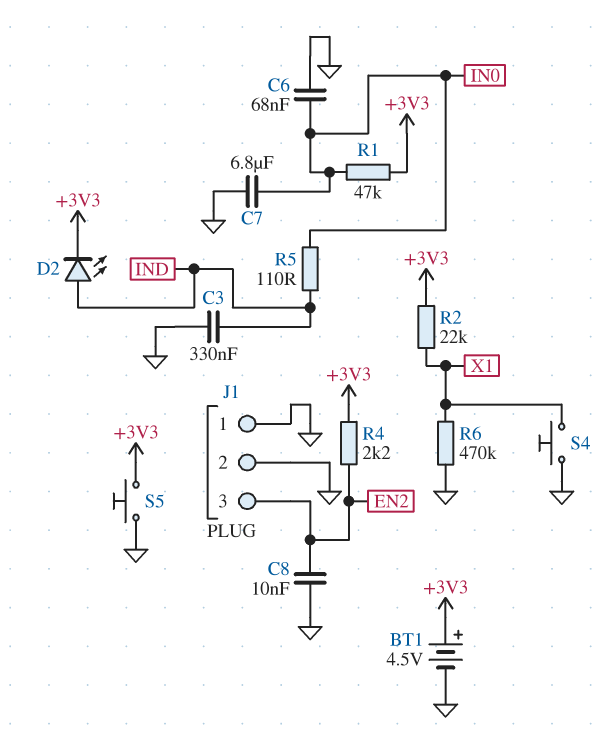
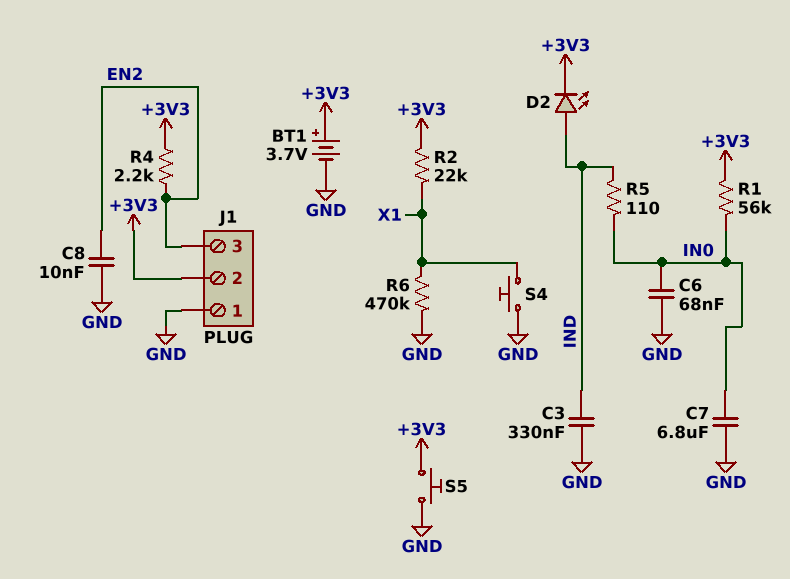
BT1: 4.5V (plus +3V3, minus GND) -> 3.7V (plus +3V3, minus GND)
J1 pin 2: GND -> +3V3
R1: 47k (+3V3, IN0) -> 56k (+3V3, IN0)

